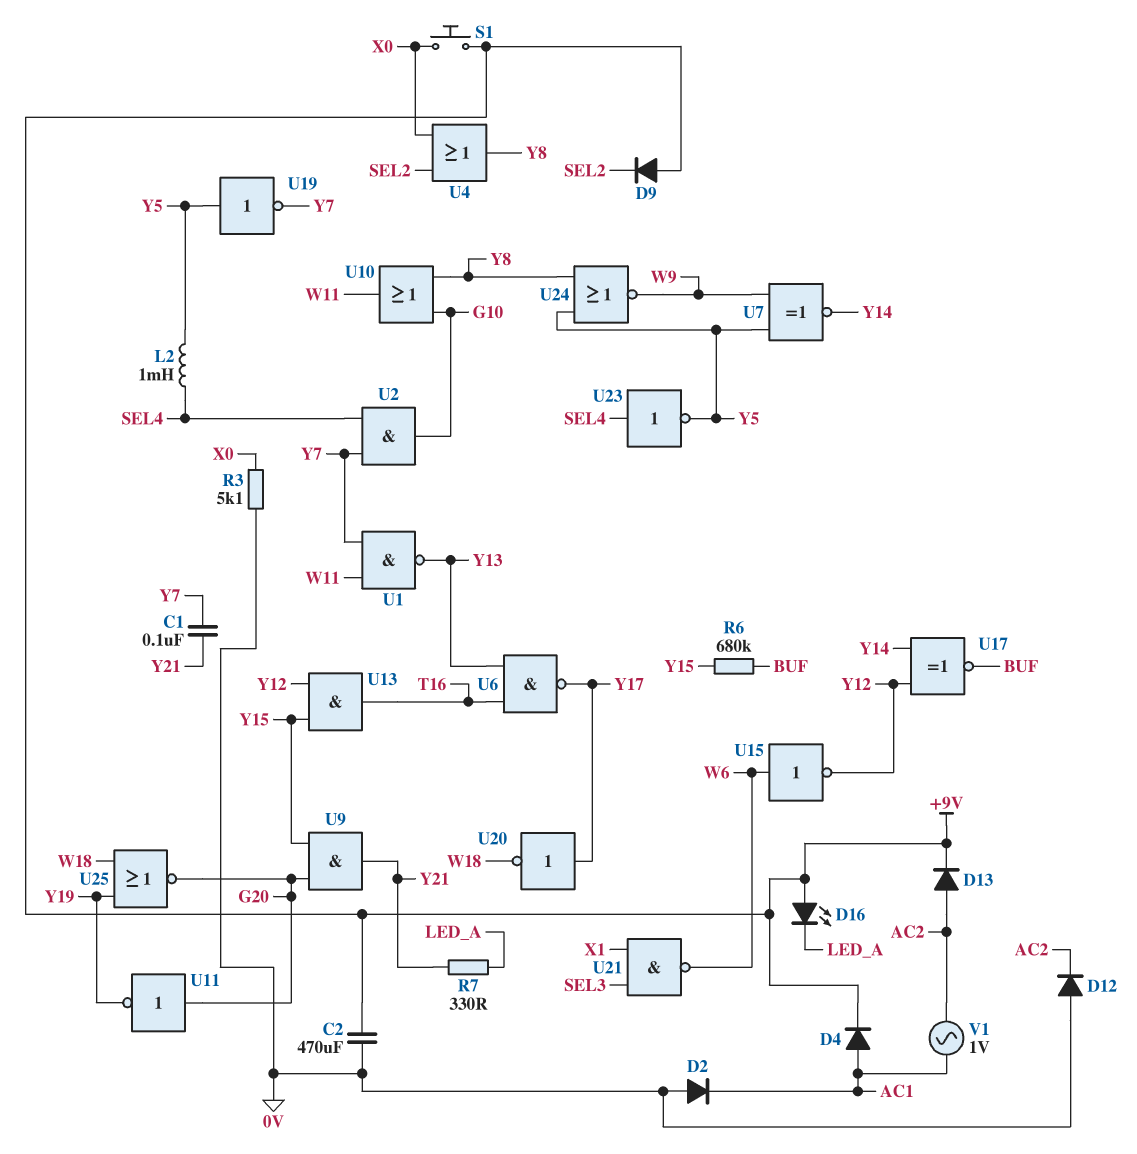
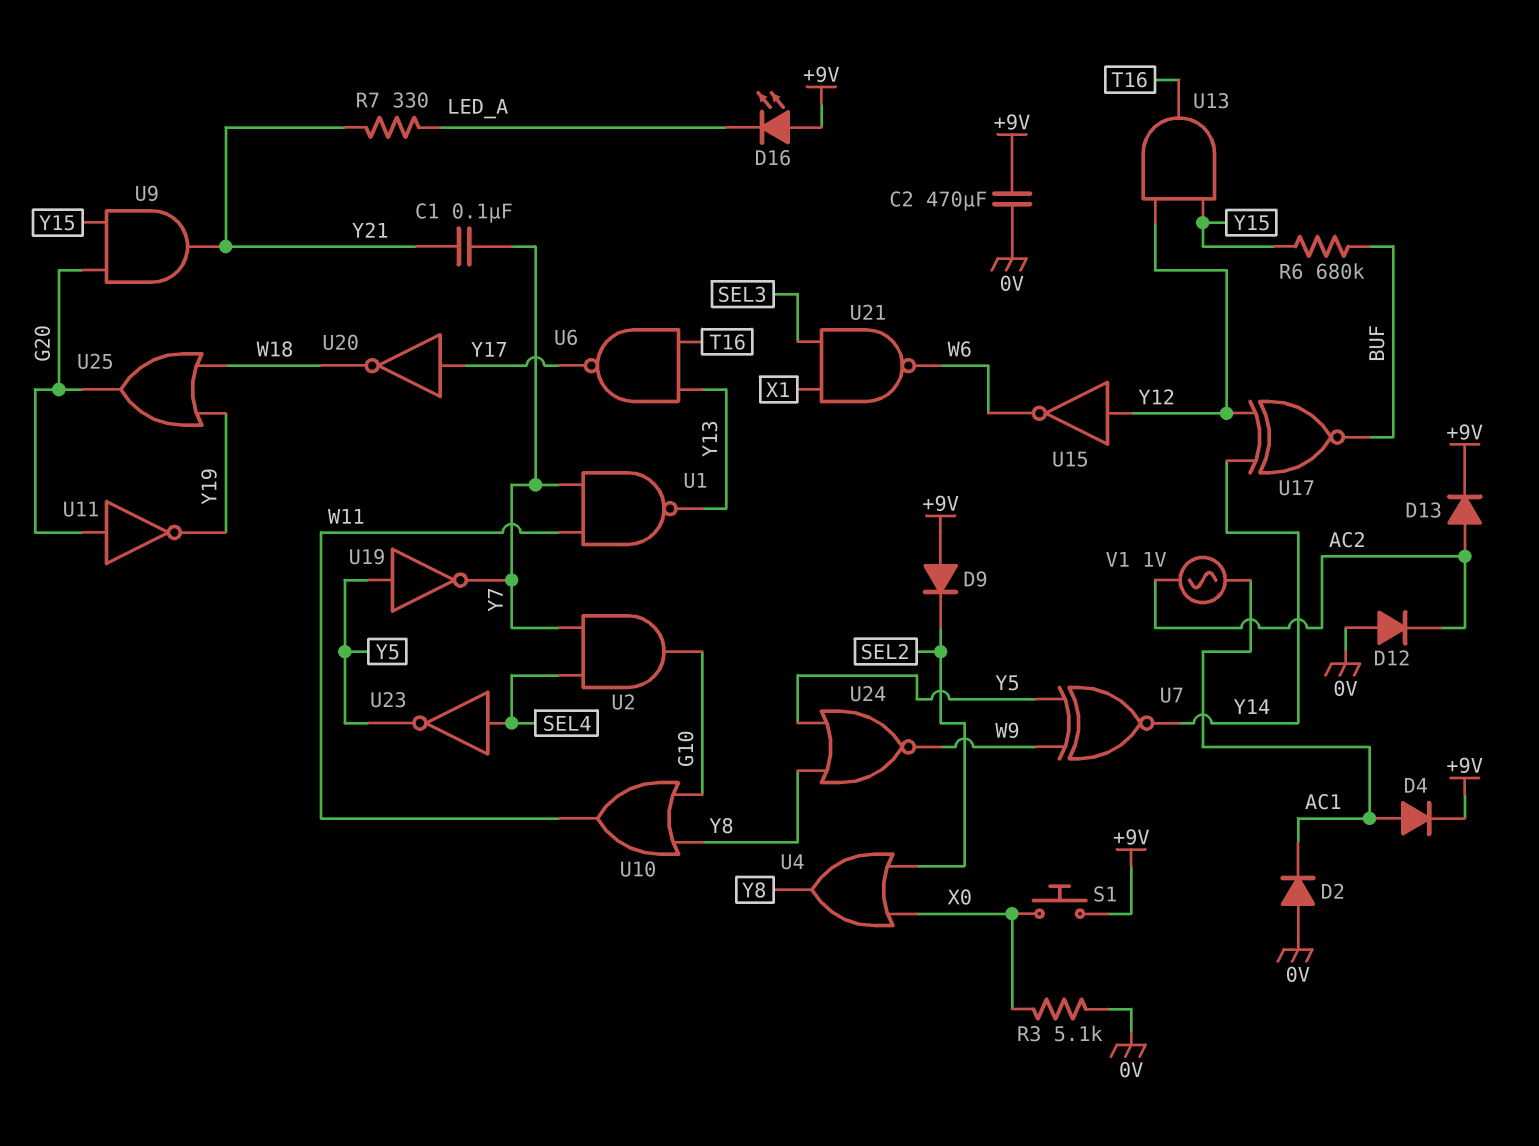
L2: 1mH (SEL4, Y5) -> none
U15: NOT (in W6, out Y12) -> NOT (in Y12, out W6)
U25: NOR (in W18, in Y19, out G20) -> OR (in W18, in Y19, out G20)

